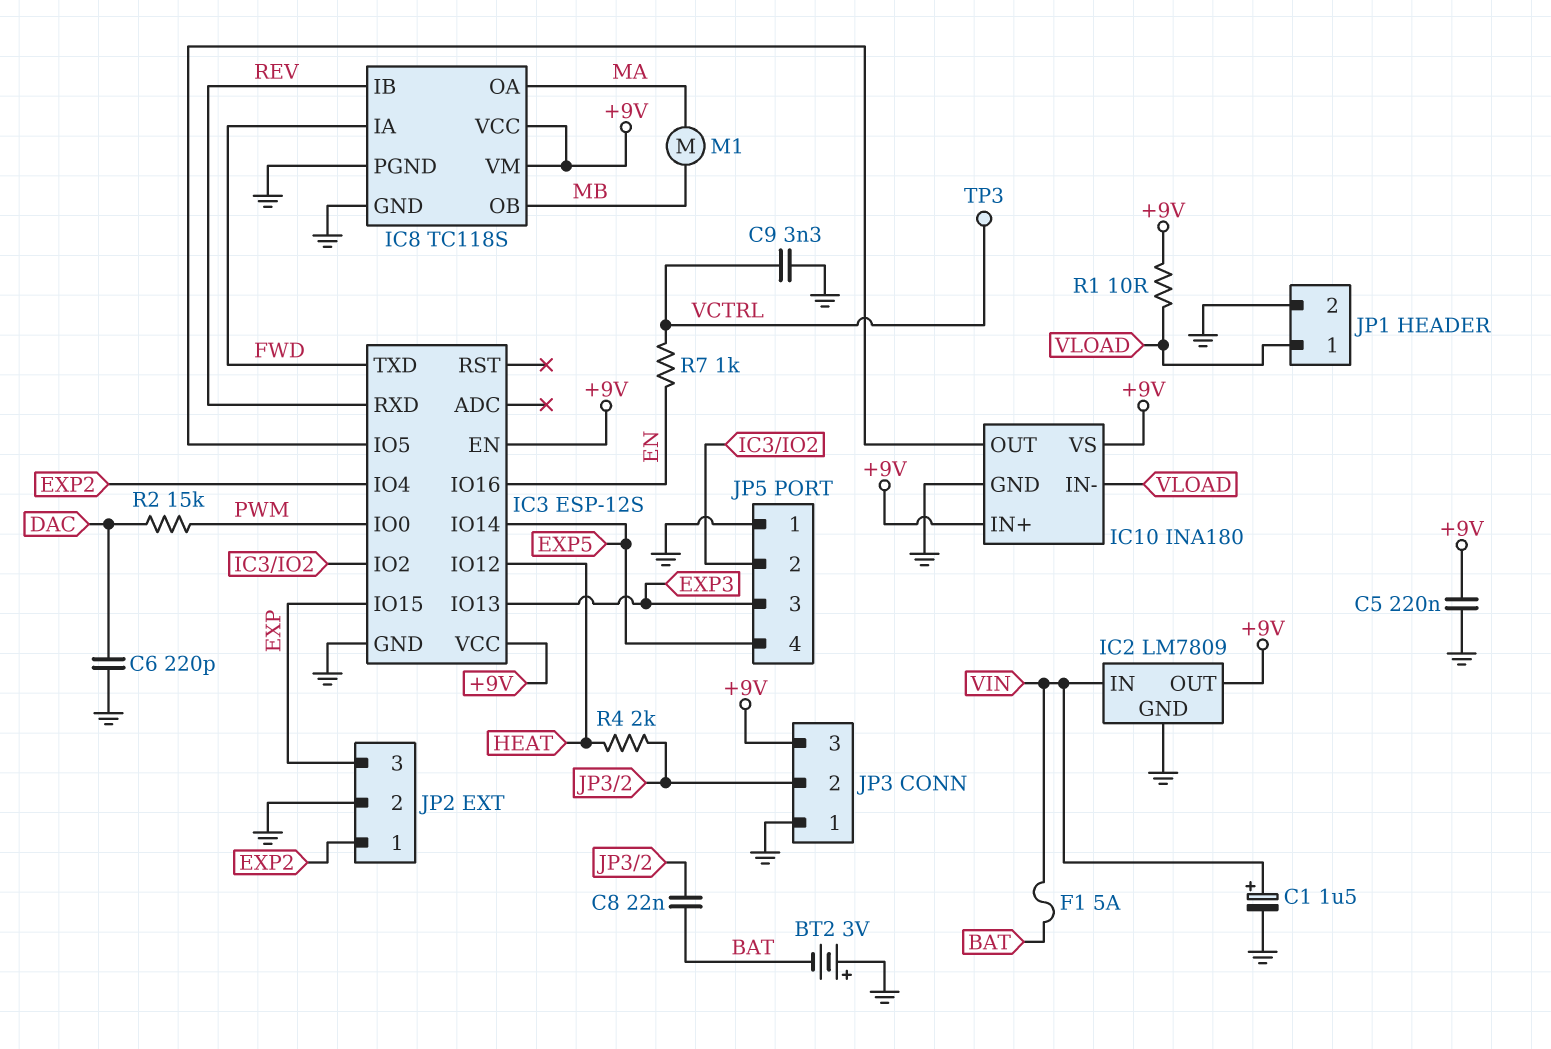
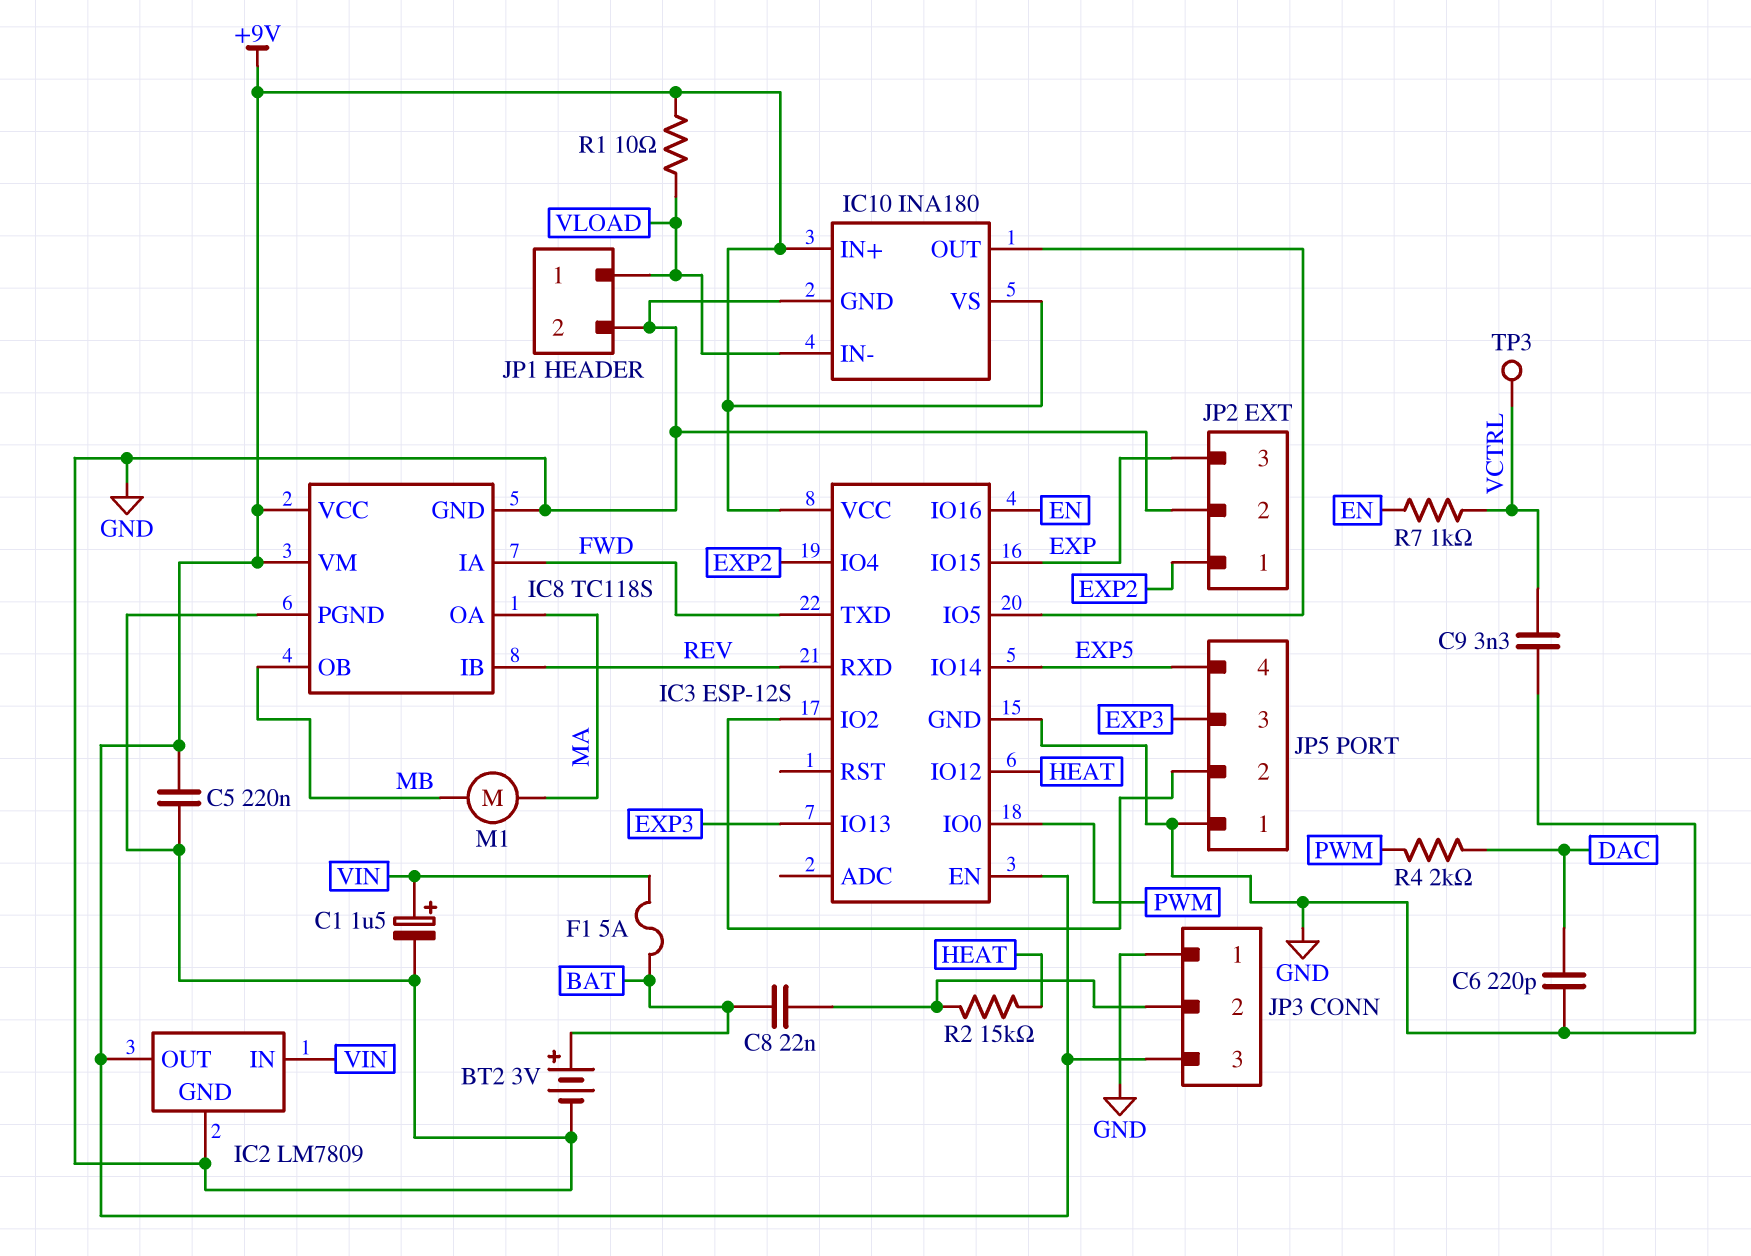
BT2: 3V (plus GND, minus BAT) -> 3V (plus BAT, minus GND)
R2: 15k (DAC, PWM) -> 15k (HEAT, JP3/2)
R4: 2k (HEAT, JP3/2) -> 2k (DAC, PWM)

